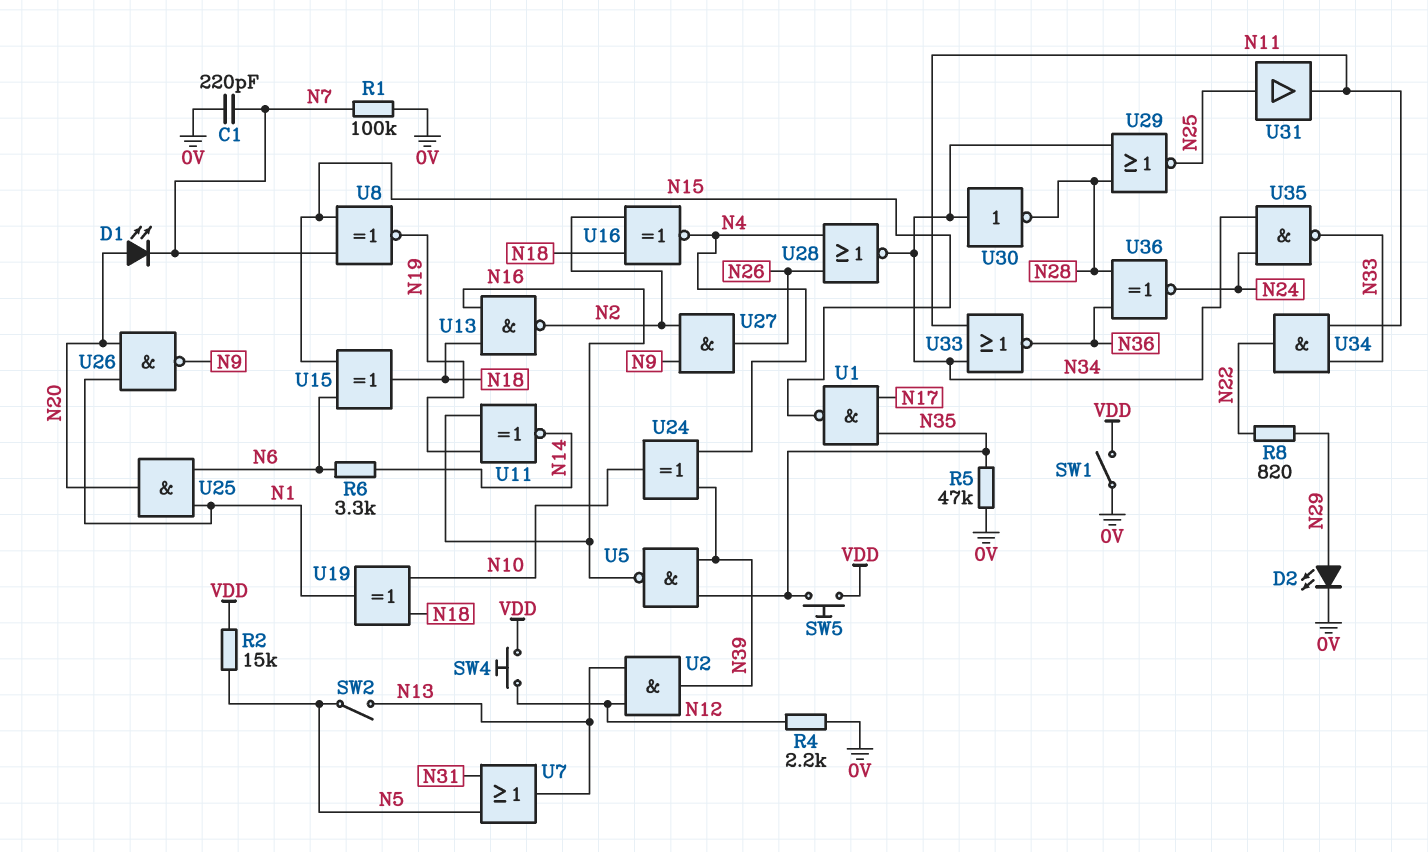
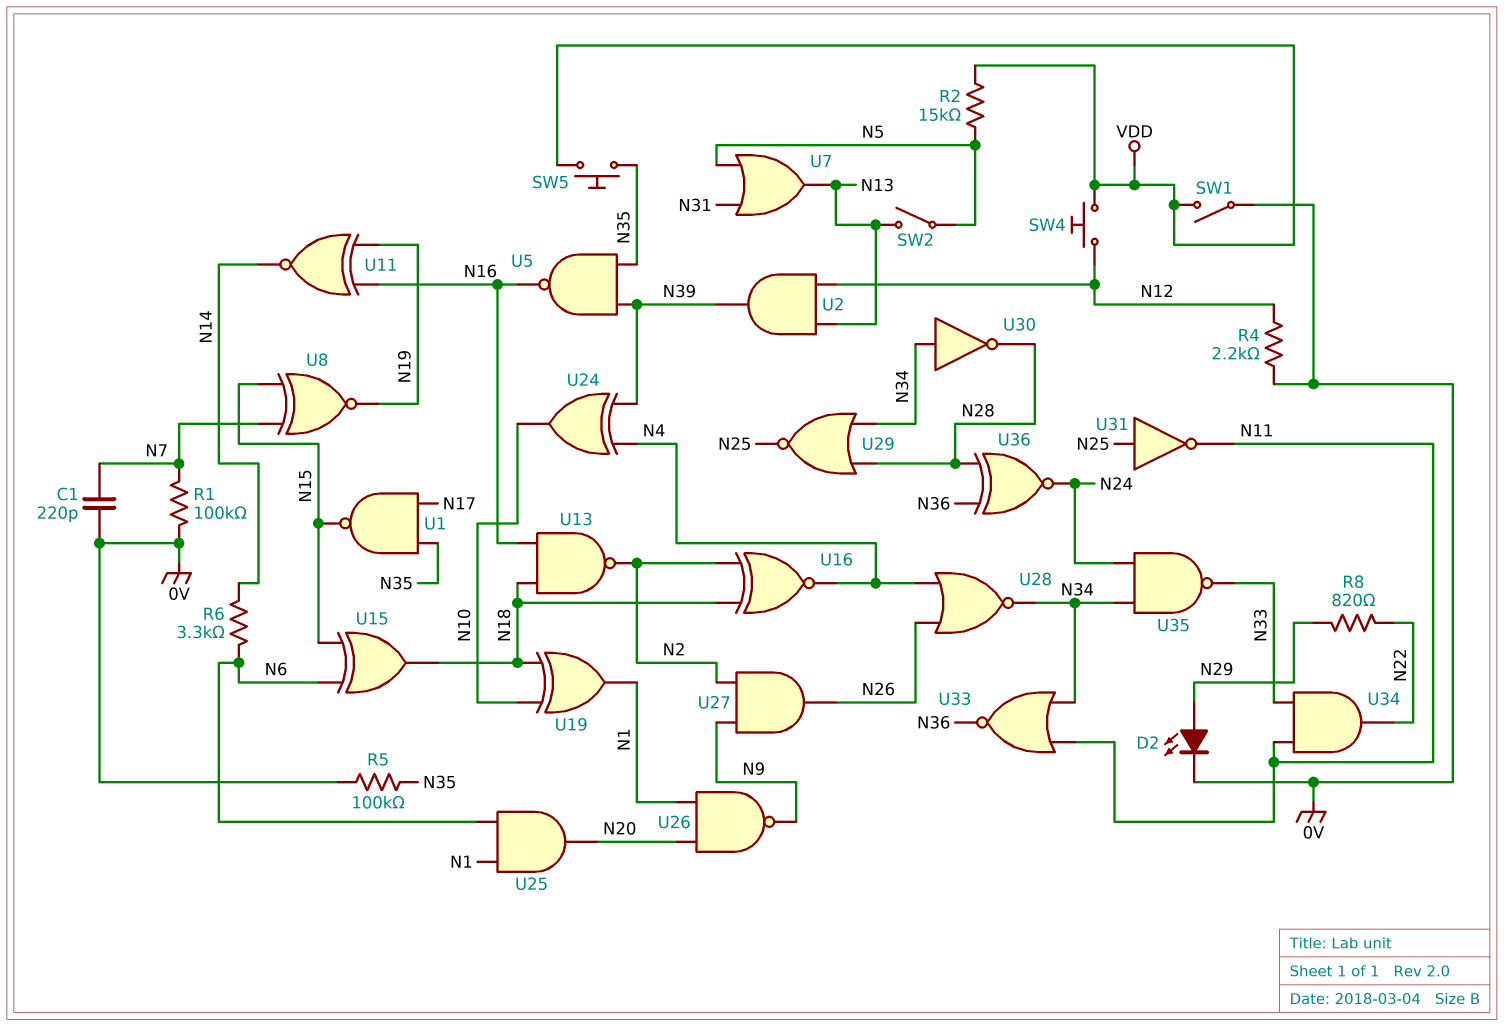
D1: LED (A N20, K N7) -> none
R5: 47k (0V, N35) -> 100k (0V, N35)
U31: buffer (in N25, out N11) -> NOT (in N25, out N11)

